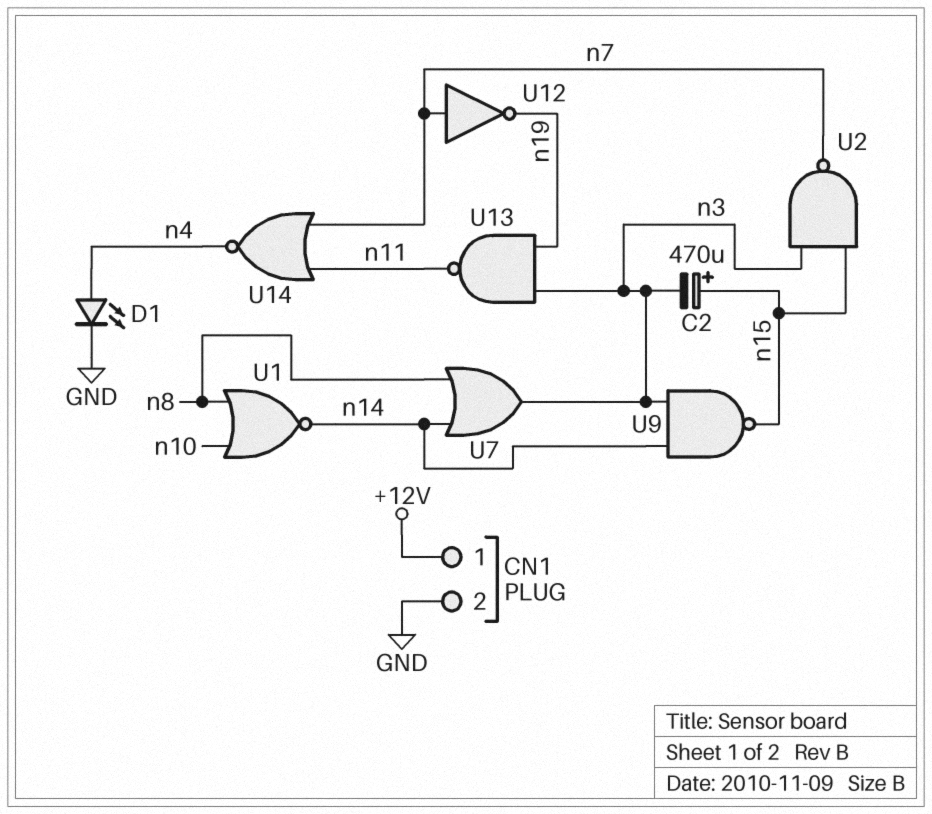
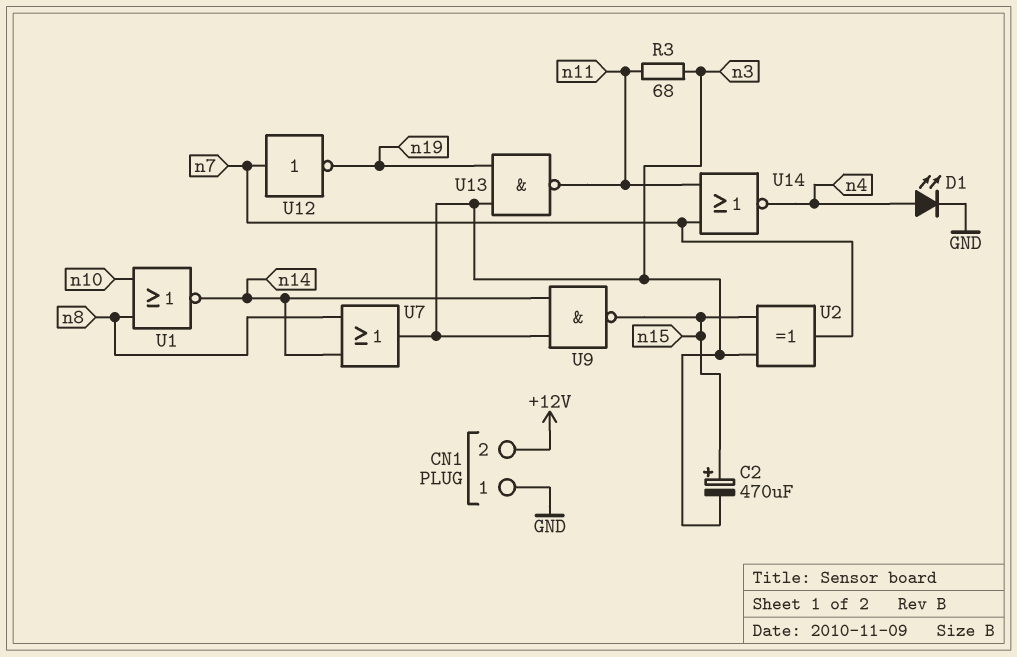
CN1 pin 1: +12V -> GND
CN1 pin 2: GND -> +12V
R3: none -> 68 (n3, n11)
U2: NAND (in n3, in n15, out n7) -> XOR (in n3, in n15, out n7)

